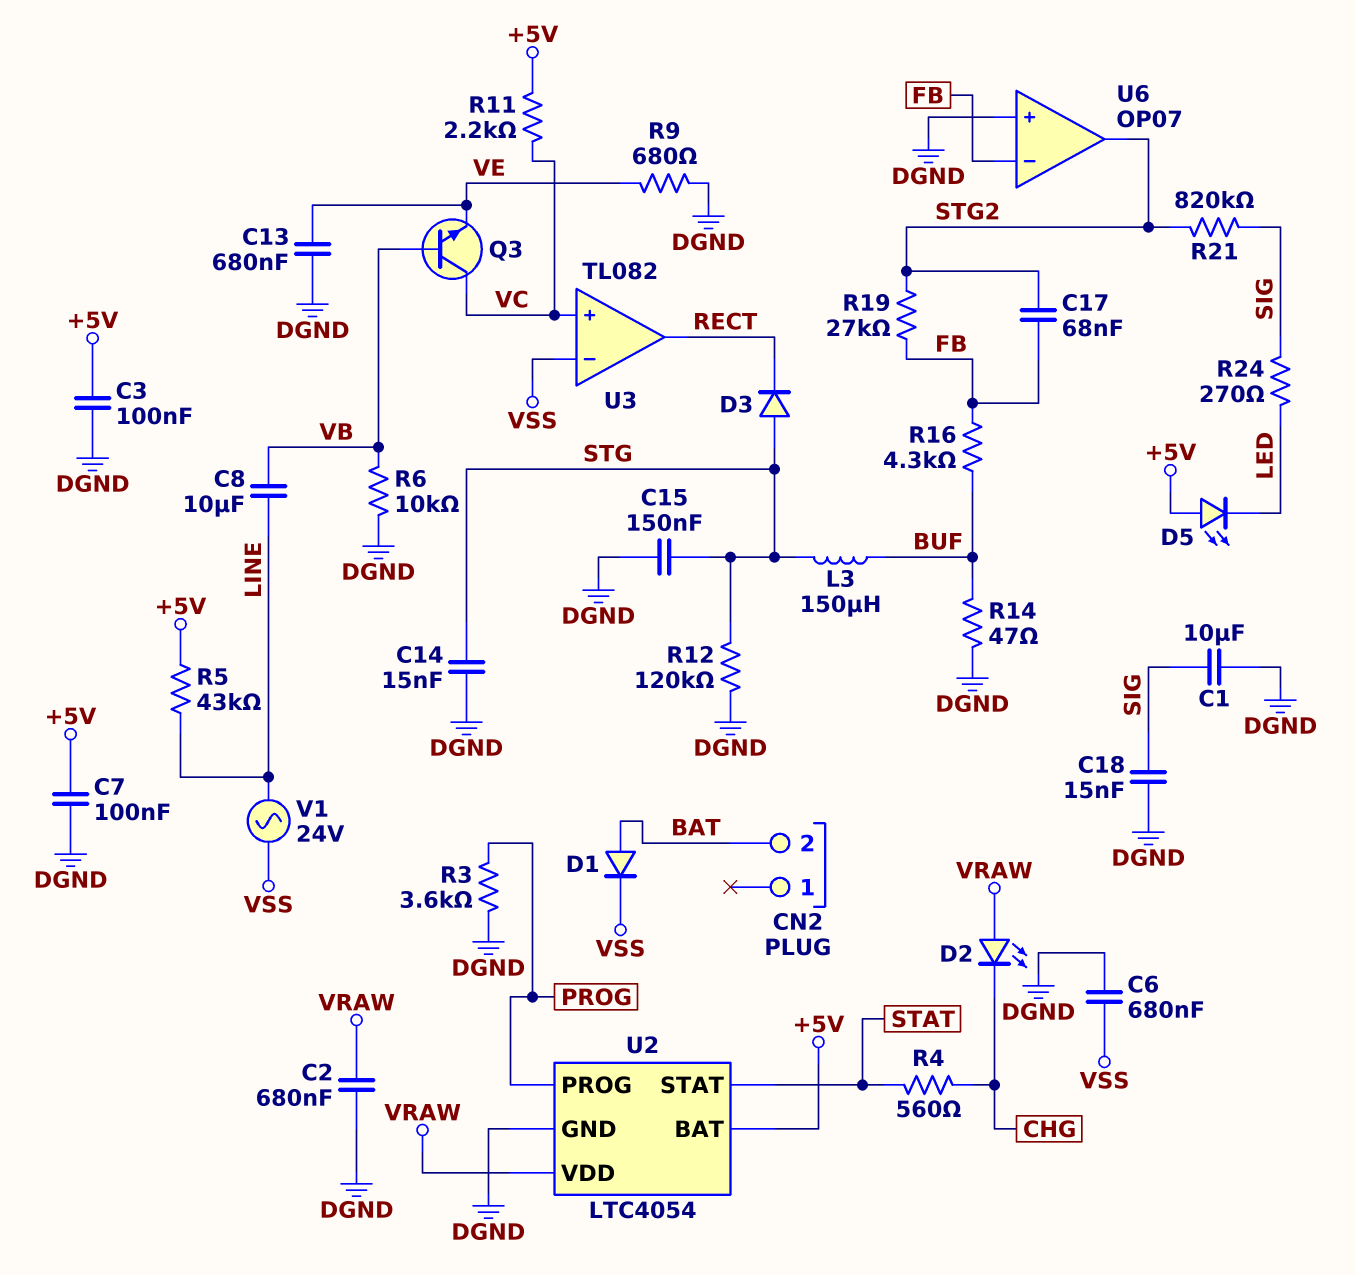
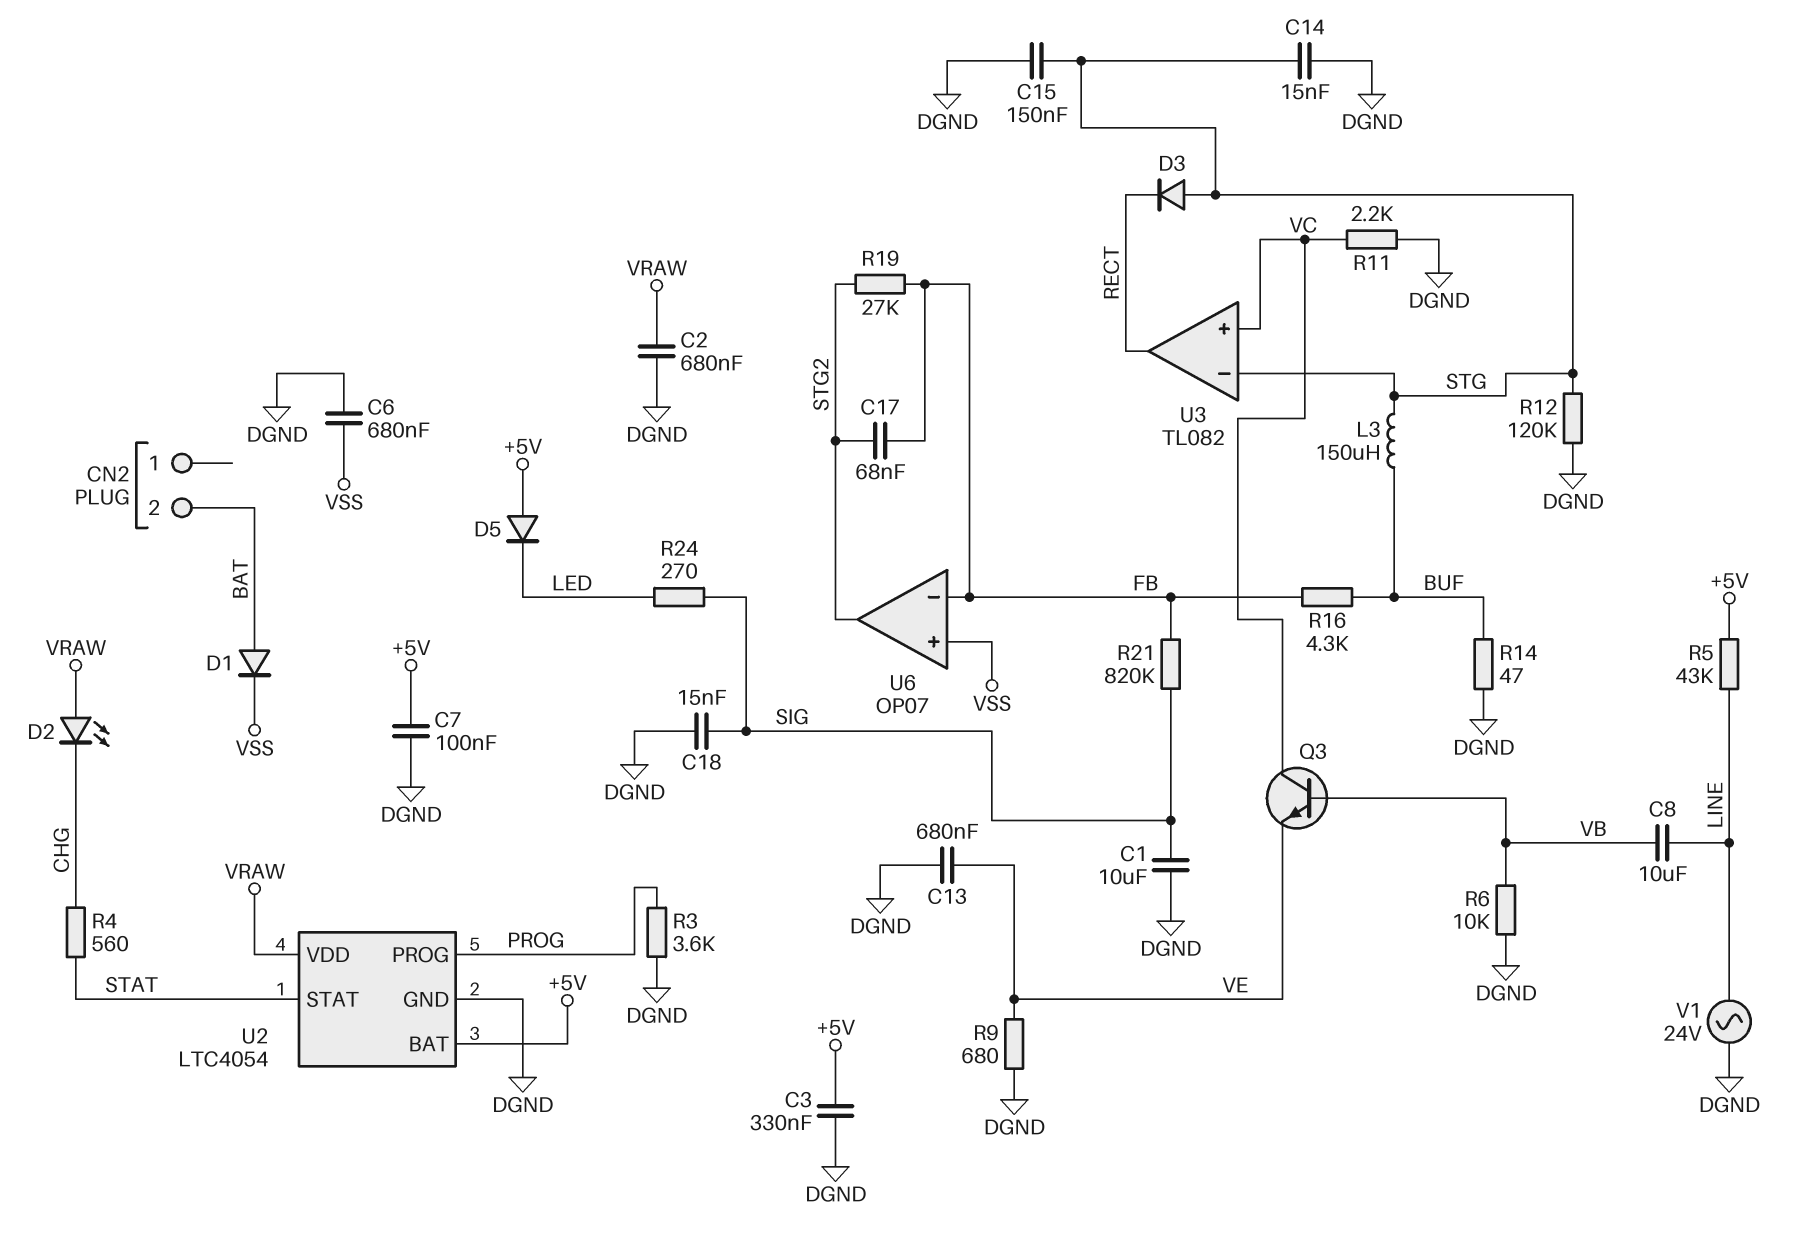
C3: 100nF (+5V, DGND) -> 330nF (+5V, DGND)
D5: LED (A +5V, K LED) -> diode (A +5V, K LED)
R11: 2.2k (+5V, VC) -> 2.2k (DGND, VC)
R21: 820k (SIG, STG2) -> 820k (FB, SIG)
U3 pin in-: VSS -> STG
U6 pin in+: DGND -> VSS
V1: AC 24V (LINE, VSS) -> AC 24V (DGND, LINE)

